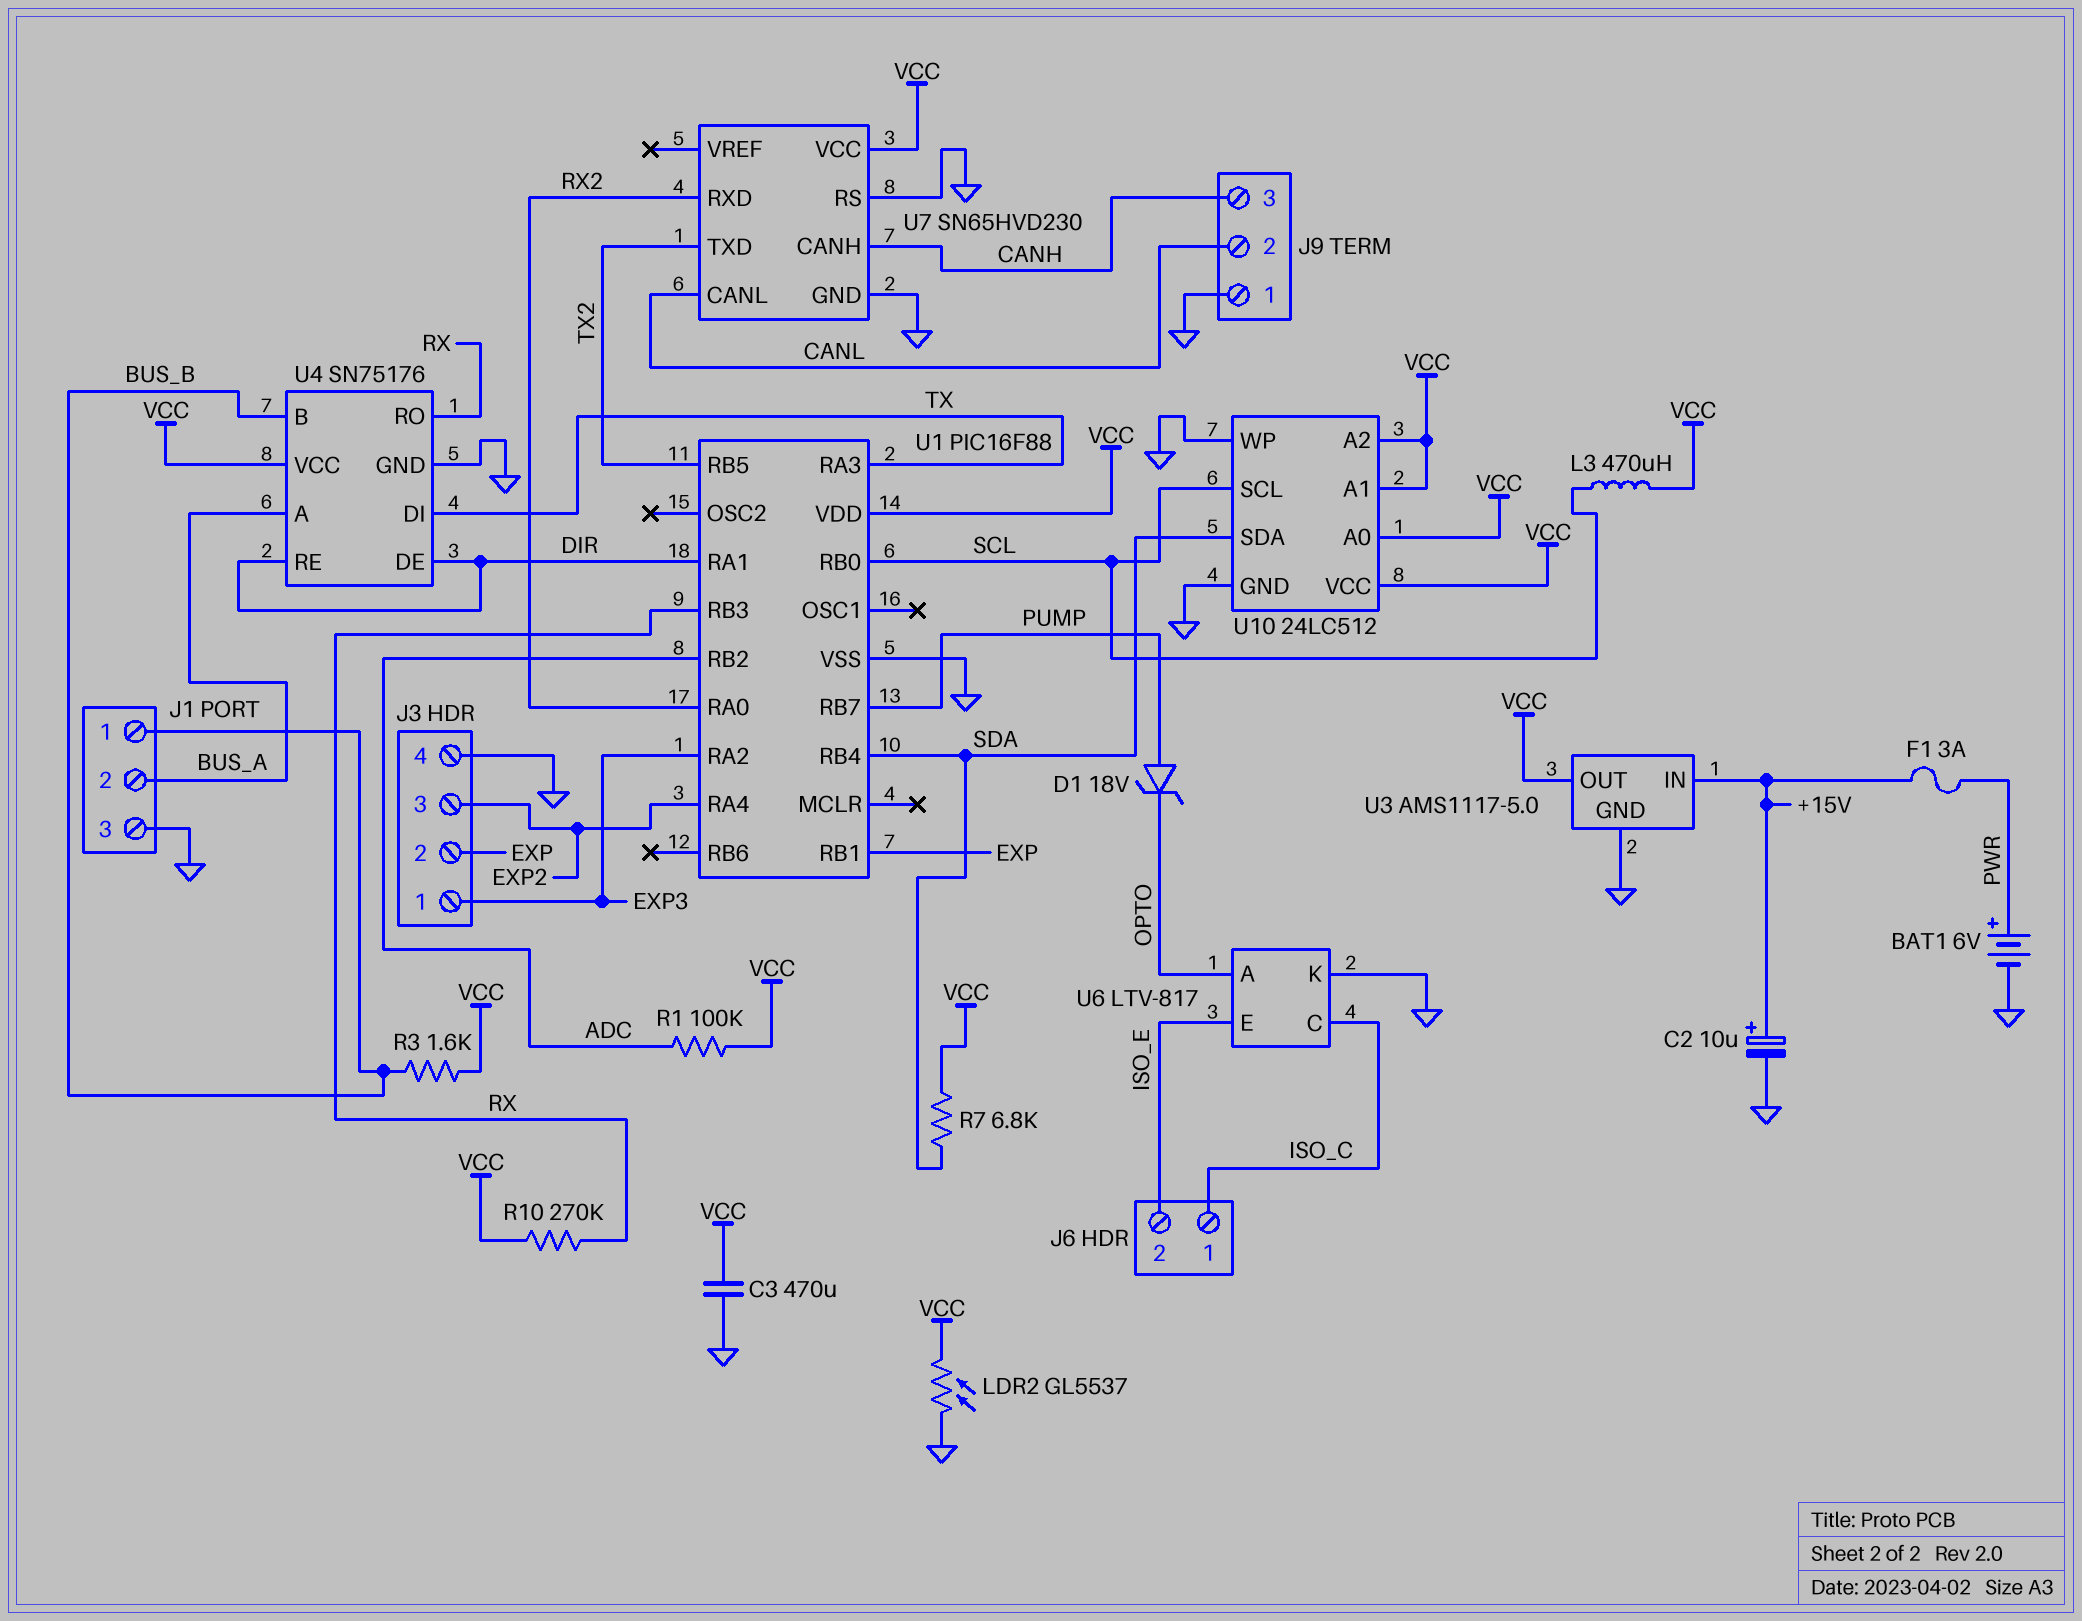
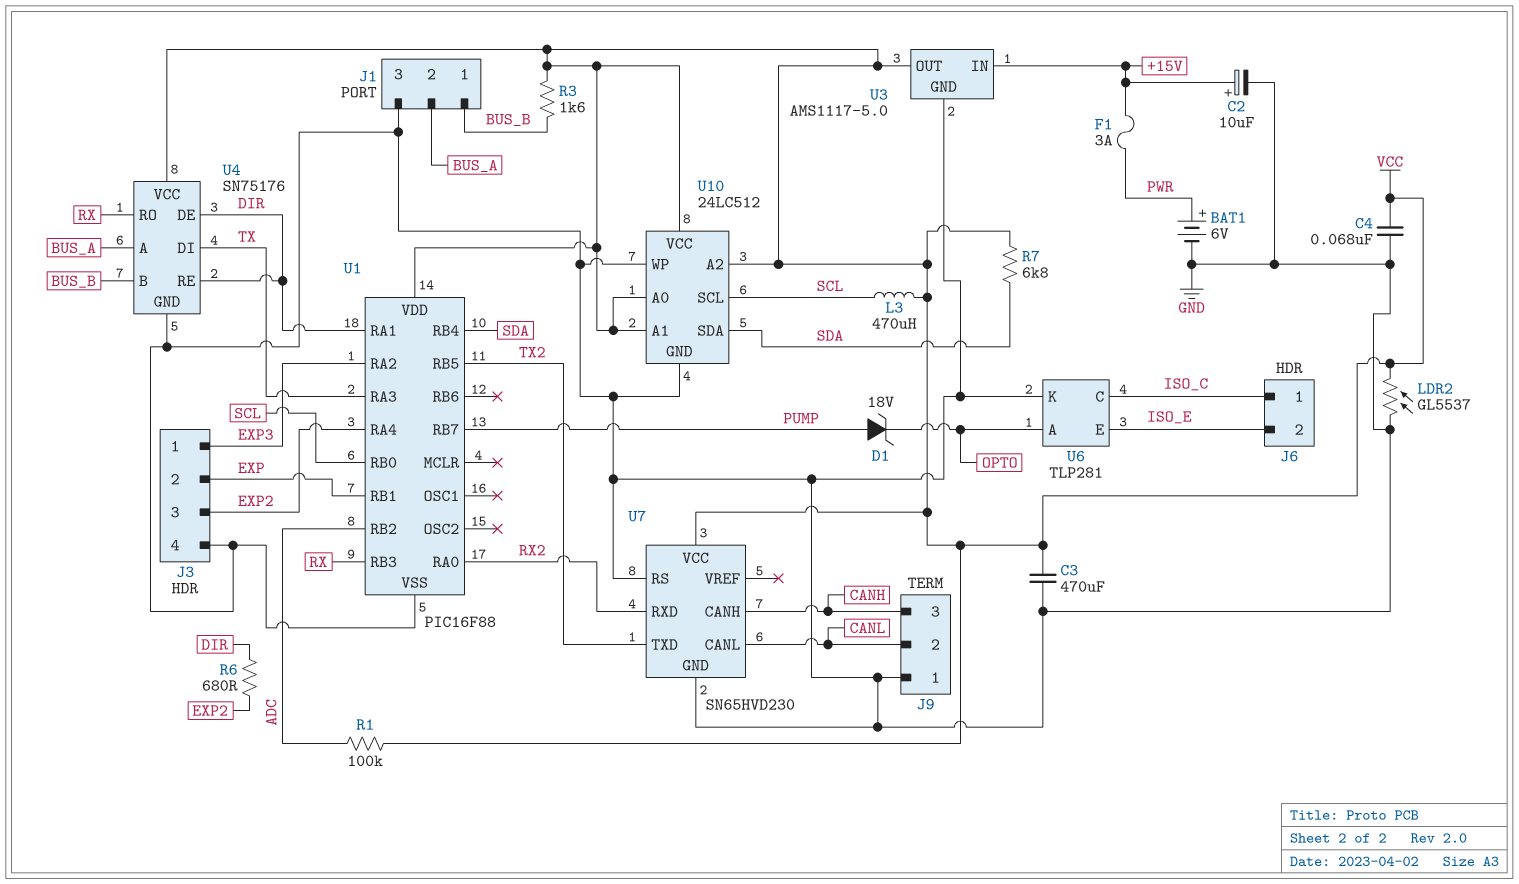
C4: none -> 68nF (GND, VCC)
R6: none -> 680 (DIR, EXP2)
R10: 270k (RX, VCC) -> none
U6: LTV-817 -> TLP281

